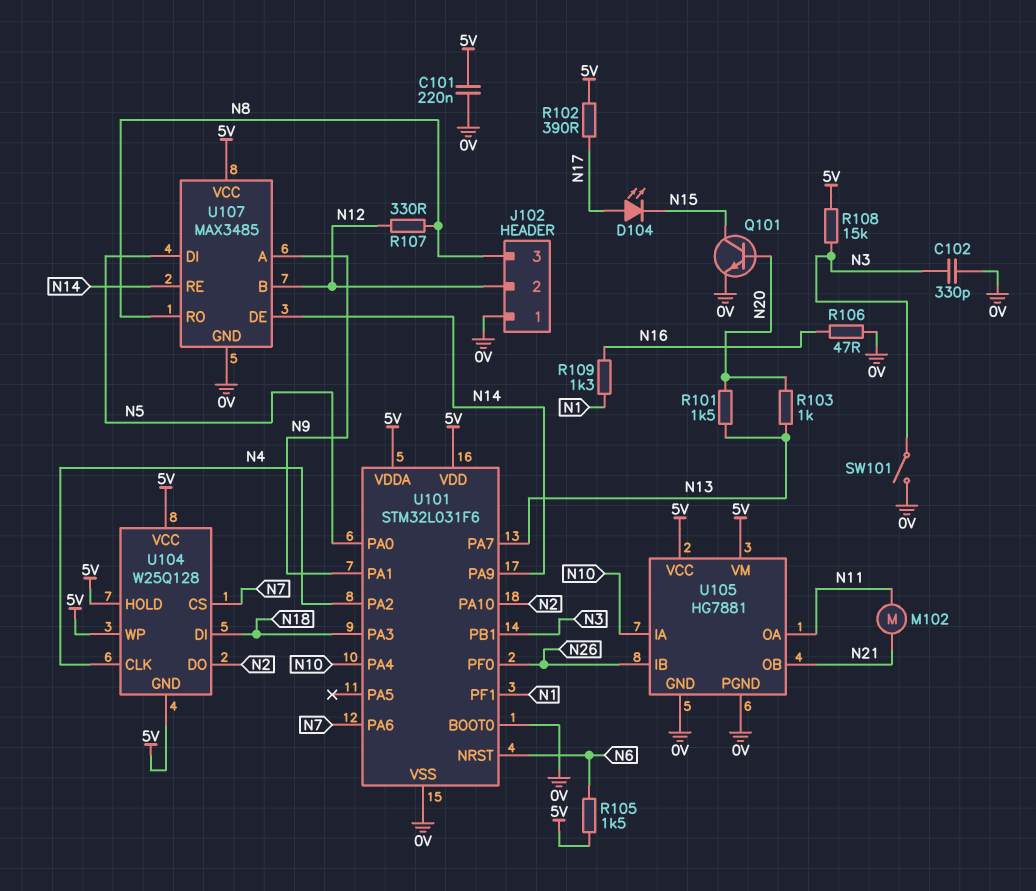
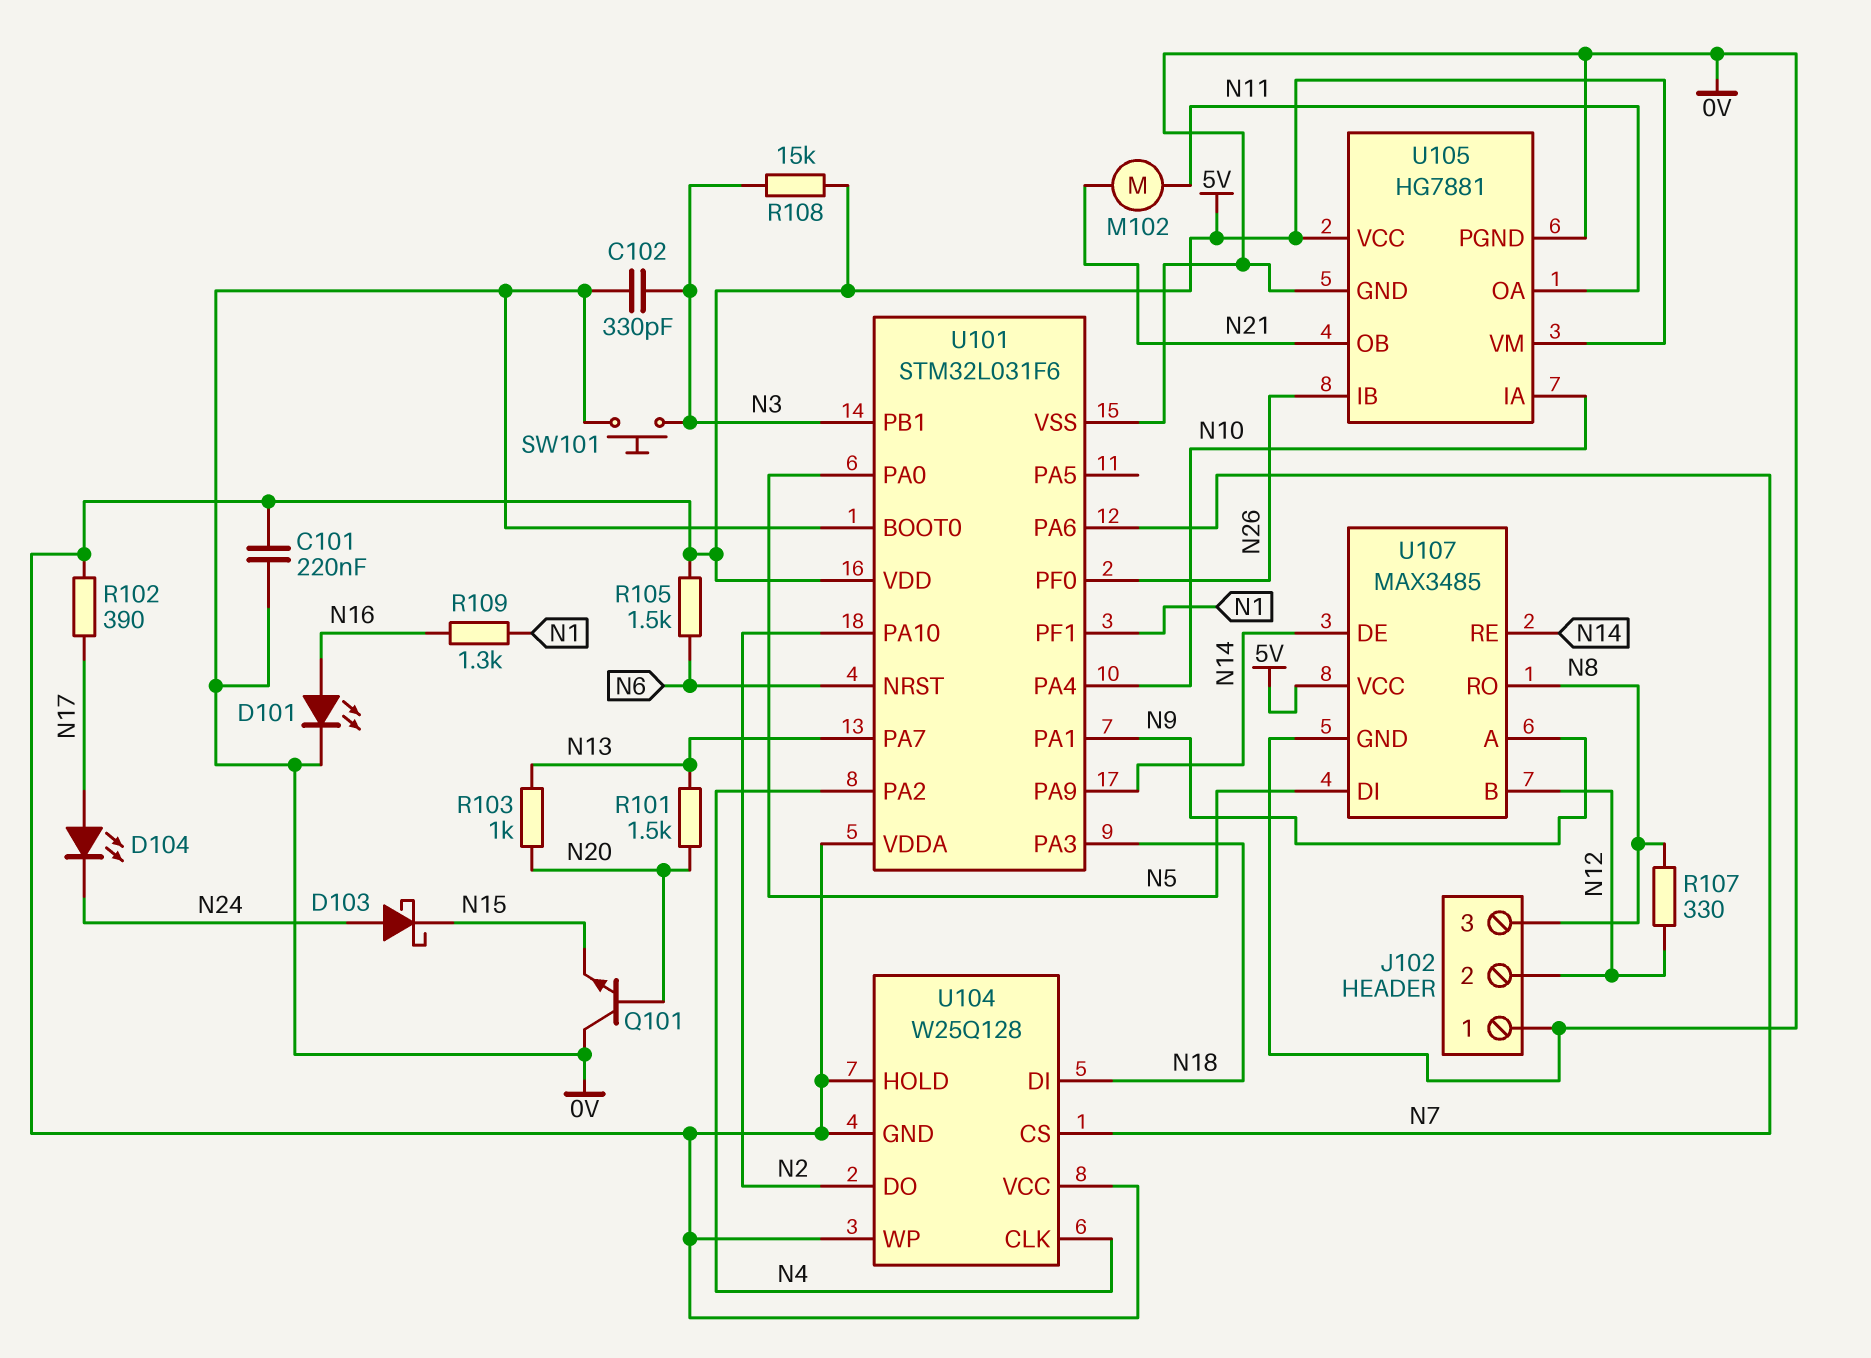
D101: none -> LED (A N16, K 0V)
D103: none -> schottky (A N24, K N15)
D104: LED (A N17, K N15) -> LED (A N17, K N24)
Q101: NPN (B N20, C N15, E 0V) -> NPN (B N20, C 0V, E N15)
R106: 47 (0V, N16) -> none
SW101: switch (0V, N3) -> button (0V, N3)

